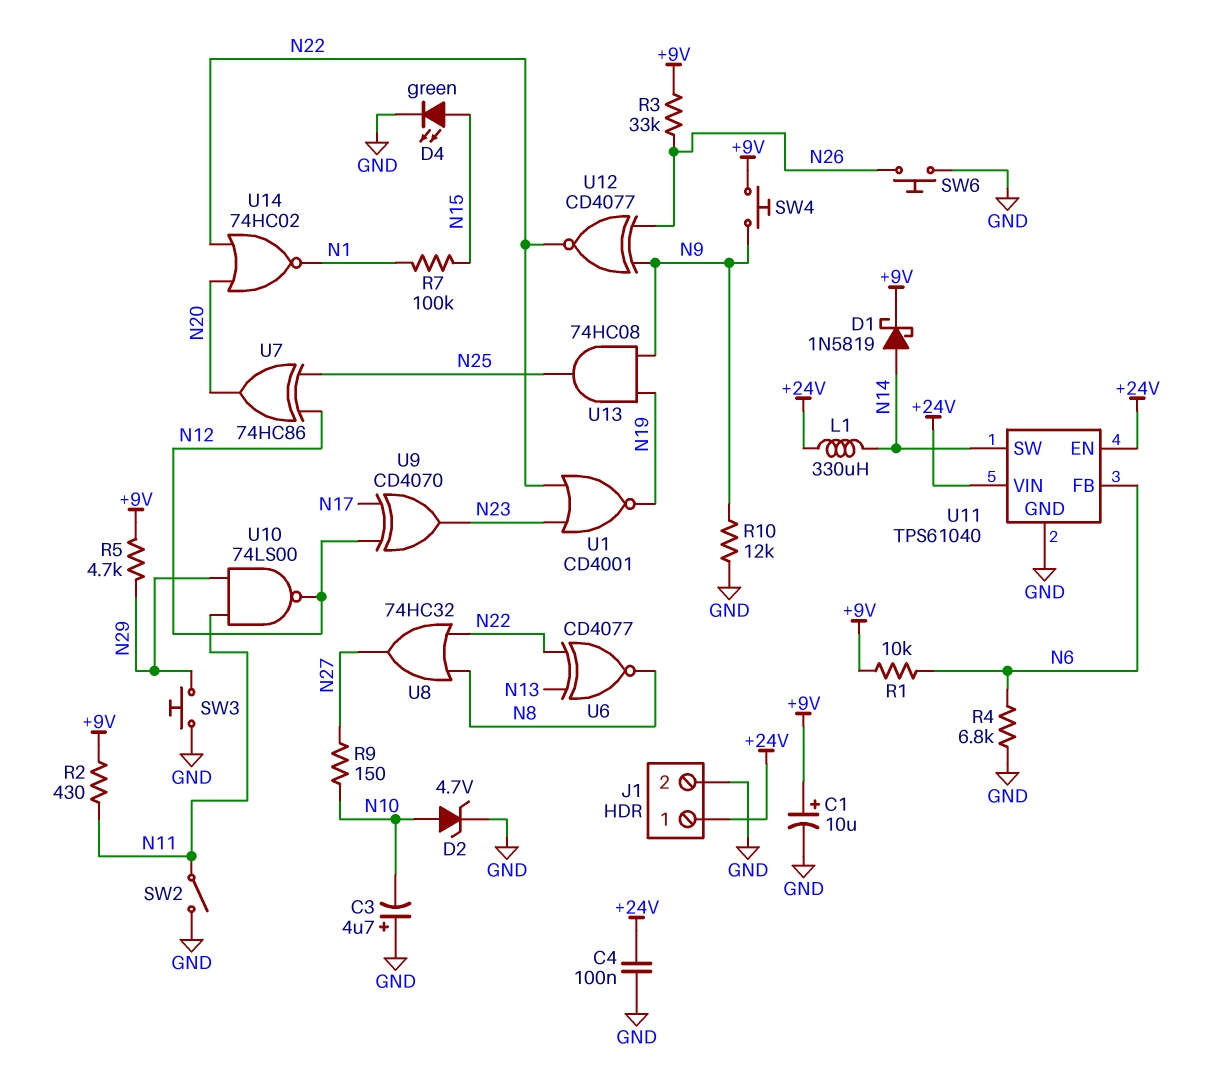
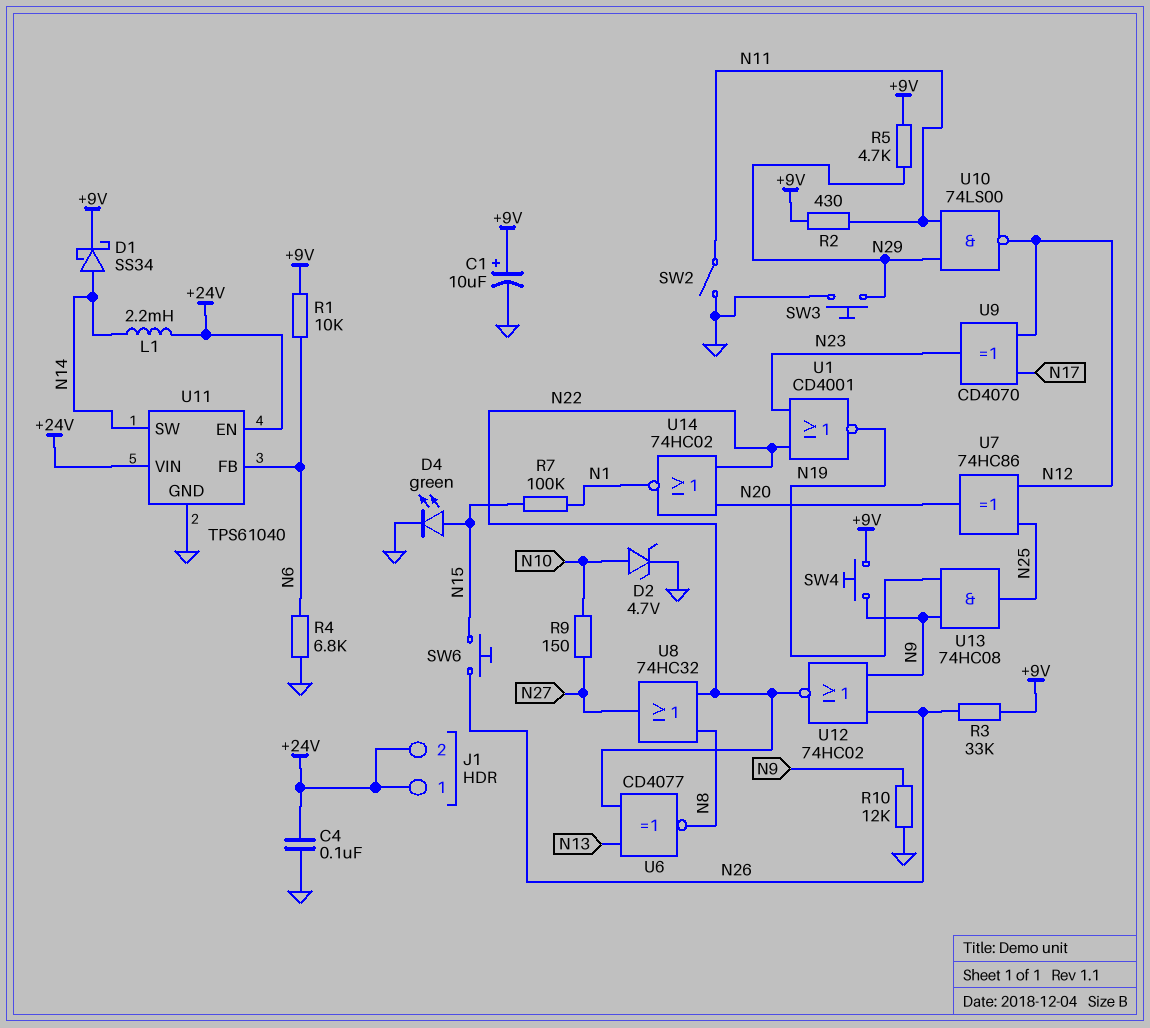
C3: 4.7uF (plus GND, minus N10) -> none
D1: schottky 1N5819 (A N14, K +9V) -> schottky SS34 (A N14, K +9V)
J1 pin 2: GND -> +24V
L1: 330uH (+24V, N14) -> 2.2mH (+24V, N14)
SW6: button (GND, N26) -> button (N15, N26)
U12: XNOR CD4077 (in N9, in N26, out N22) -> NOR 74HC02 (in N9, in N26, out N22)

